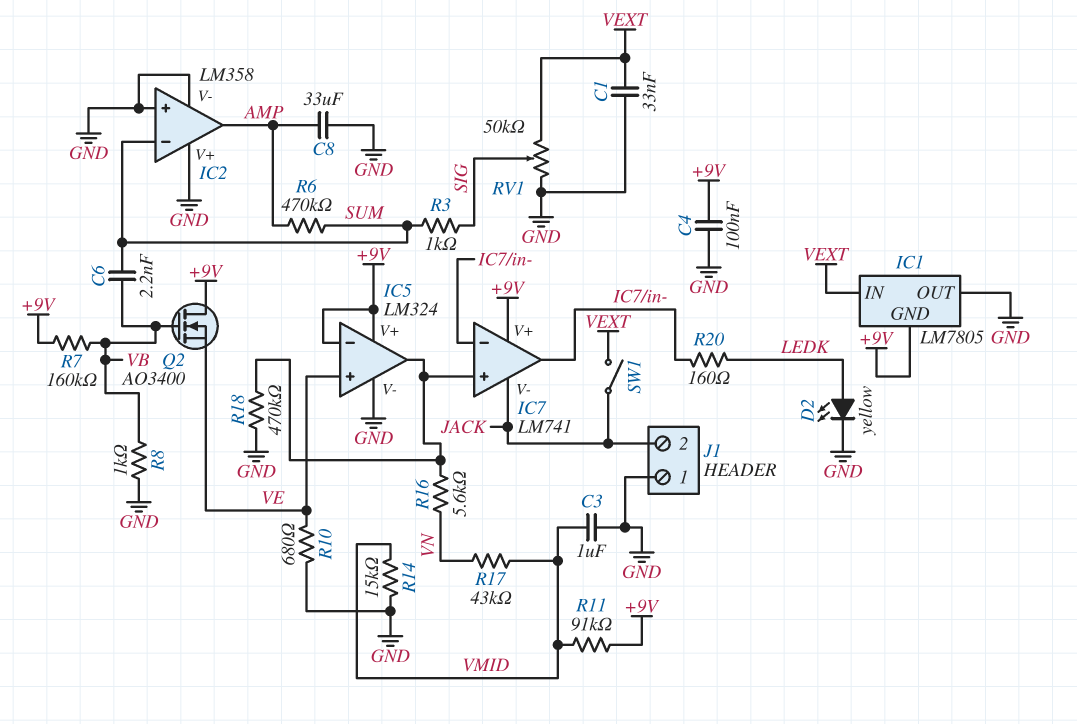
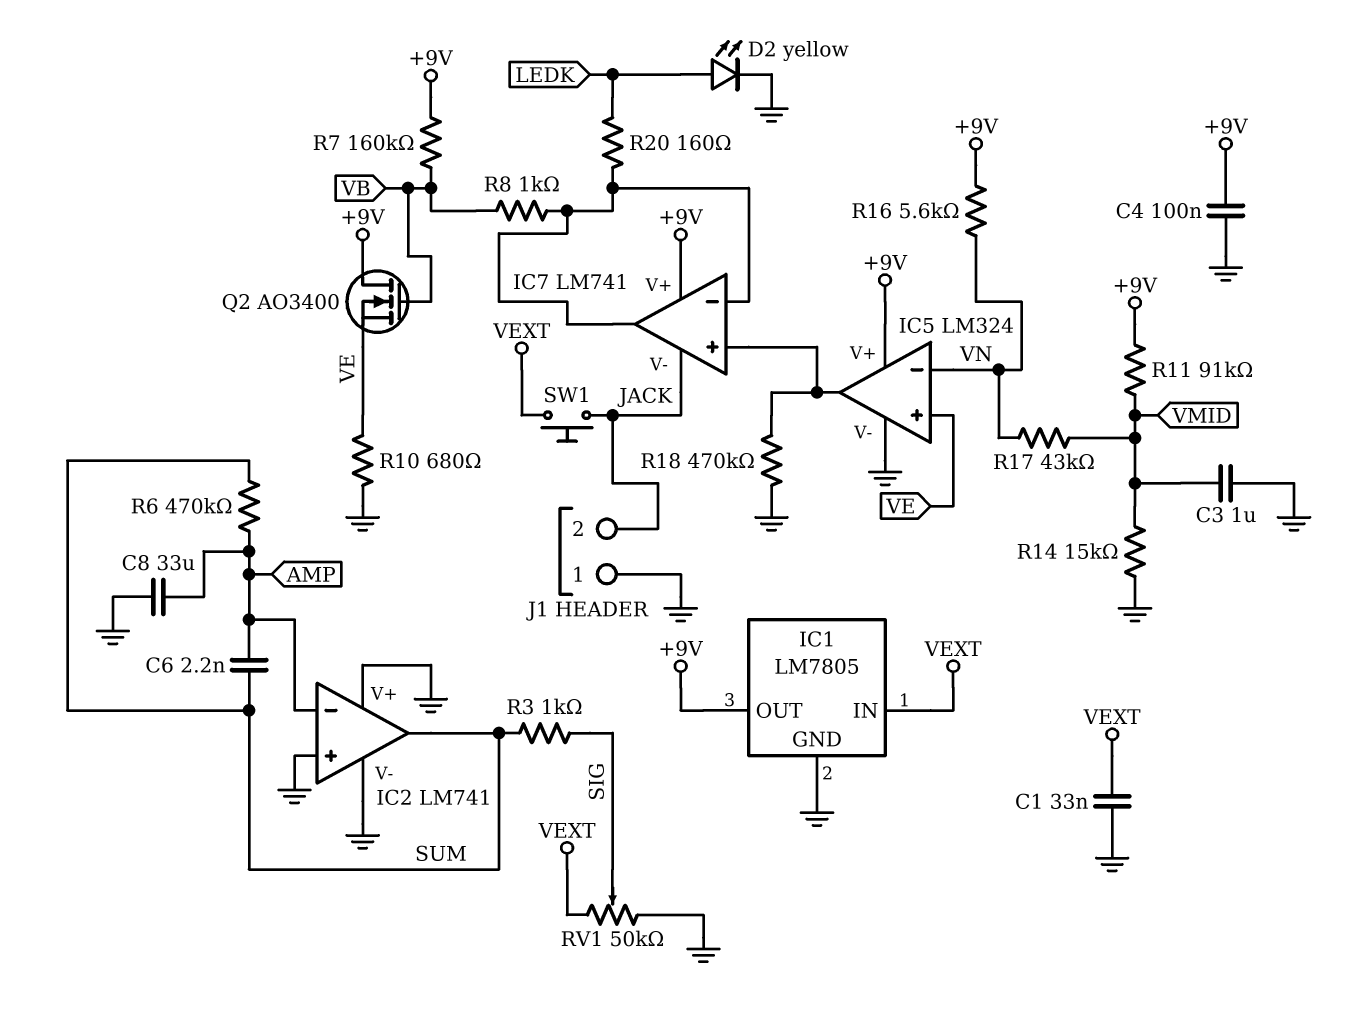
C6: 2.2nF (SUM, VB) -> 2.2nF (AMP, SUM)
IC1 pin GND: +9V -> GND
IC1 pin OUT: GND -> +9V
IC2: LM358 -> LM741
IC2 pin in-: SUM -> AMP
IC2 pin out: AMP -> SUM
IC5 pin in-: +9V -> VN
R8: 1k (GND, VB) -> 1k (IC7/in-, VB)
R16: 5.6k (IC5/out, VN) -> 5.6k (+9V, VN)
SW1: switch (JACK, VEXT) -> button (JACK, VEXT)

